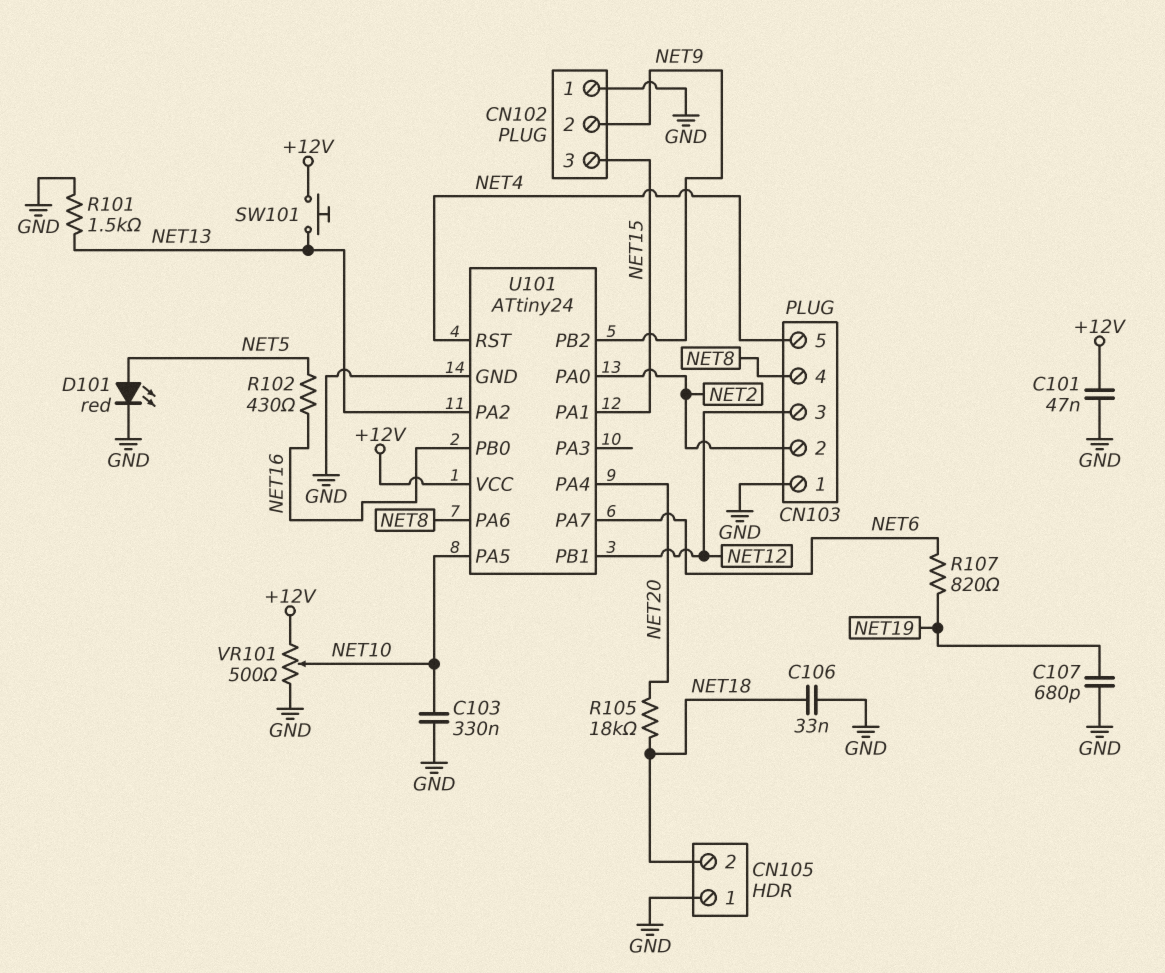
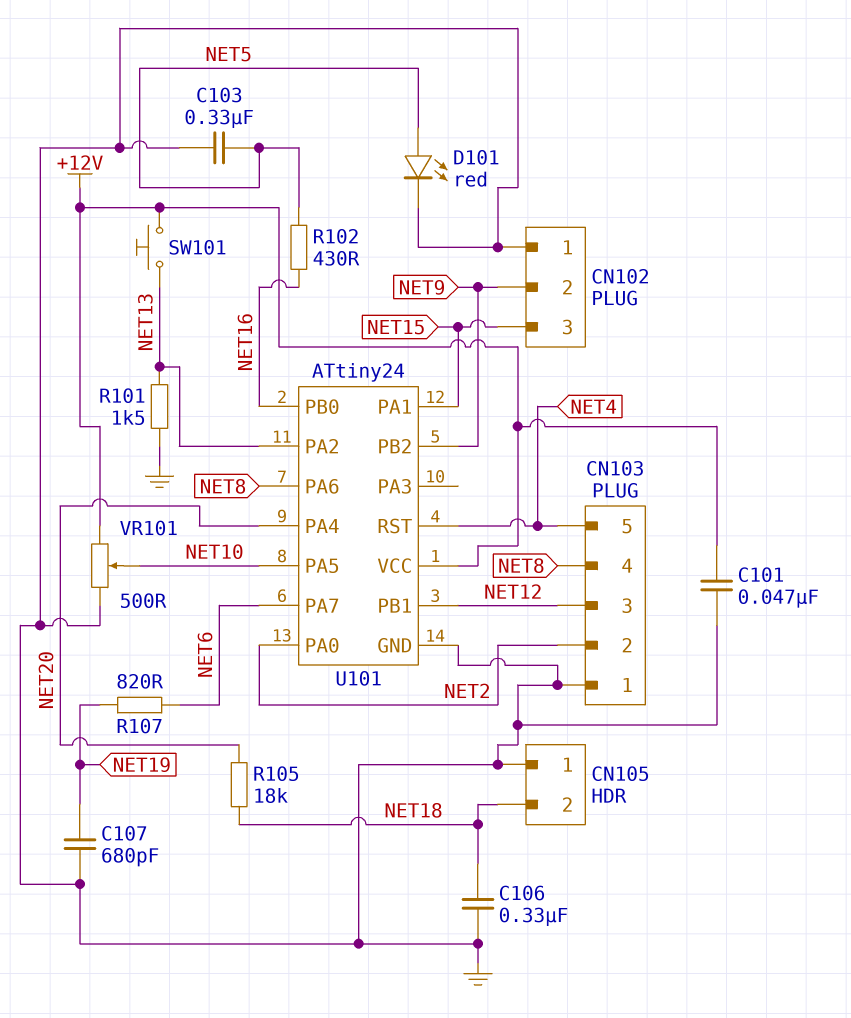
C103: 330nF (GND, NET10) -> 330nF (GND, NET5)
C106: 33nF (GND, NET18) -> 330nF (GND, NET18)

